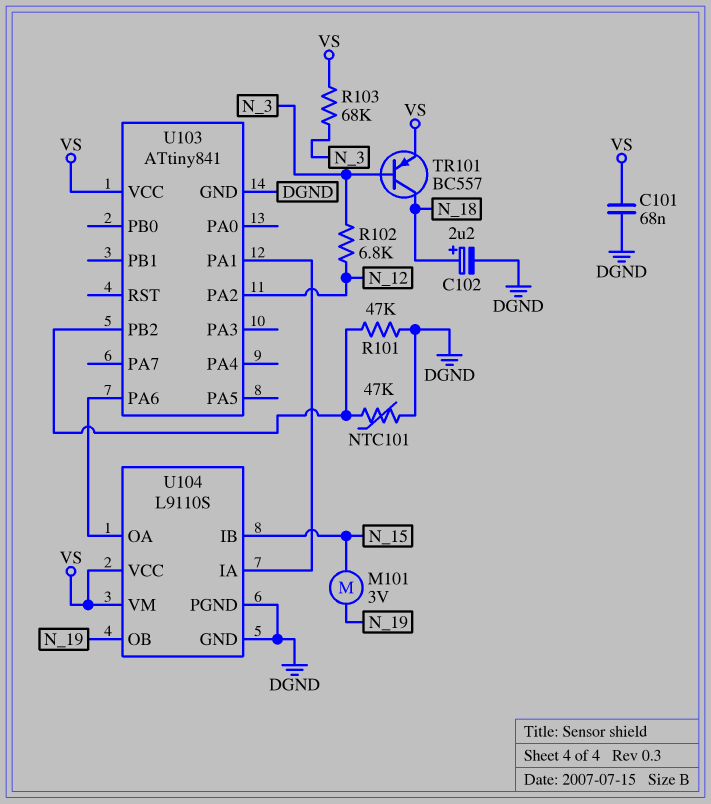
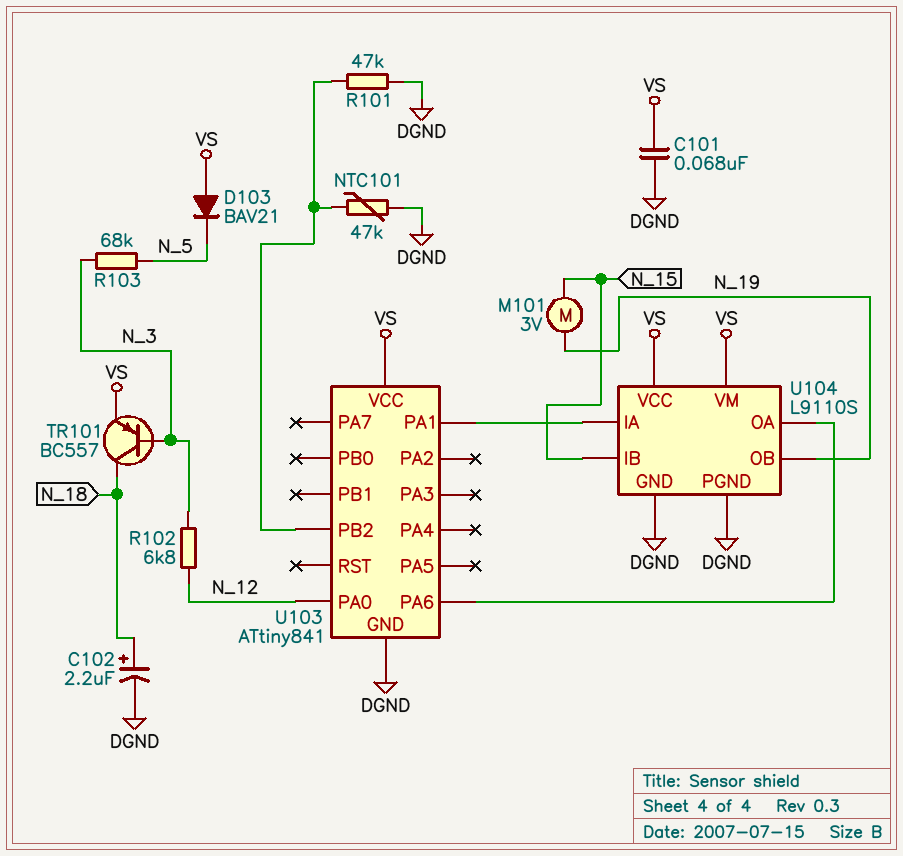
D103: none -> diode BAV21 (A VS, K N_5)
R103: 68k (N_3, VS) -> 68k (N_3, N_5)
U103 pin PA0: none -> N_12
U103 pin PA2: N_12 -> none

